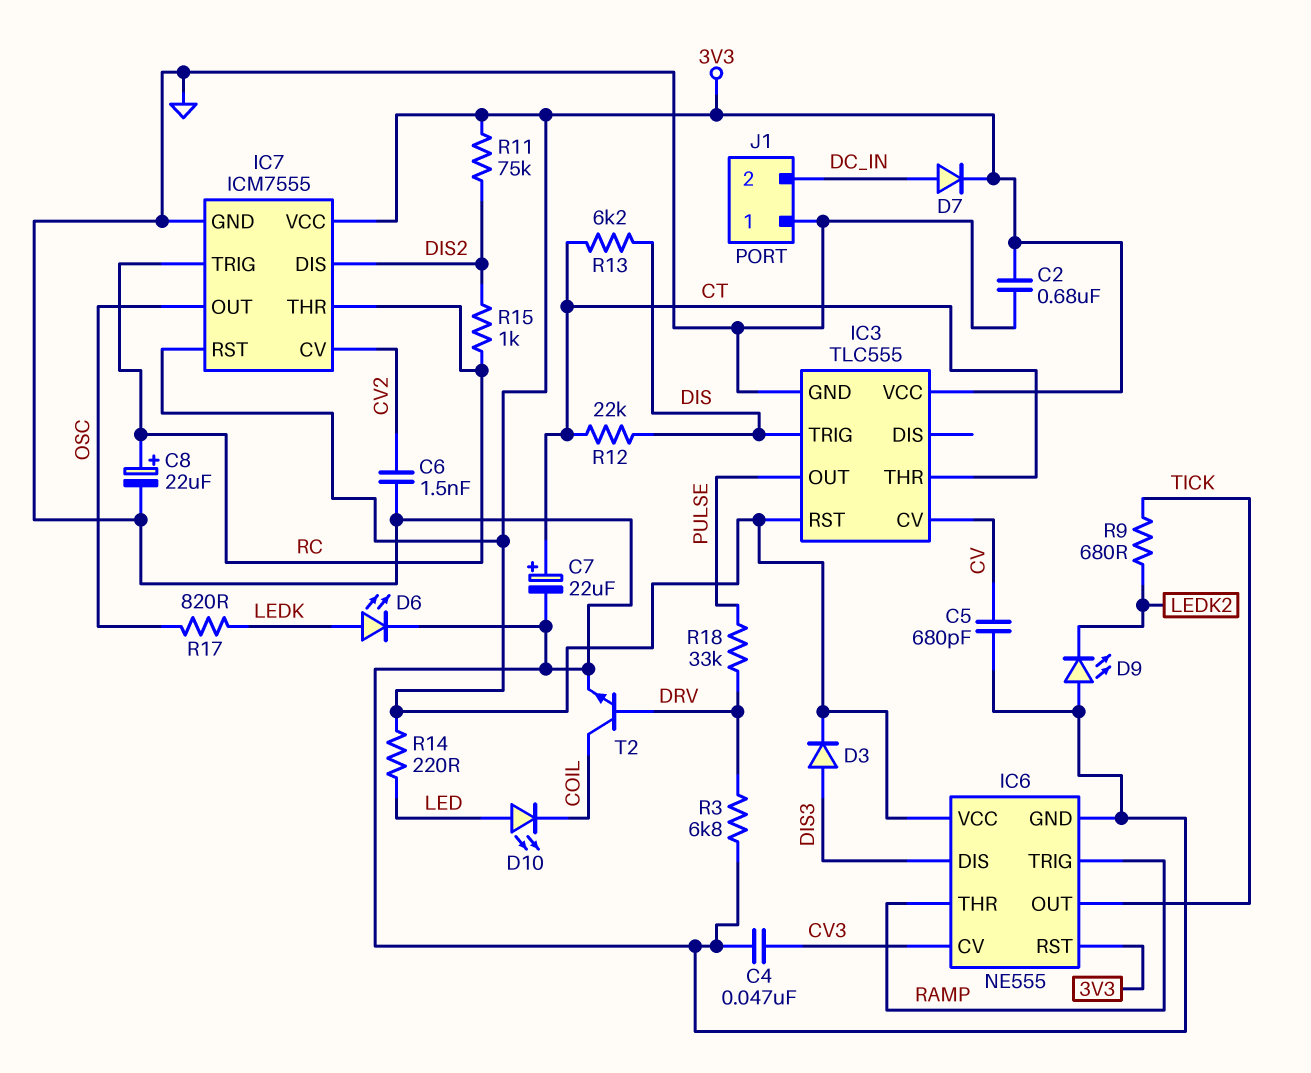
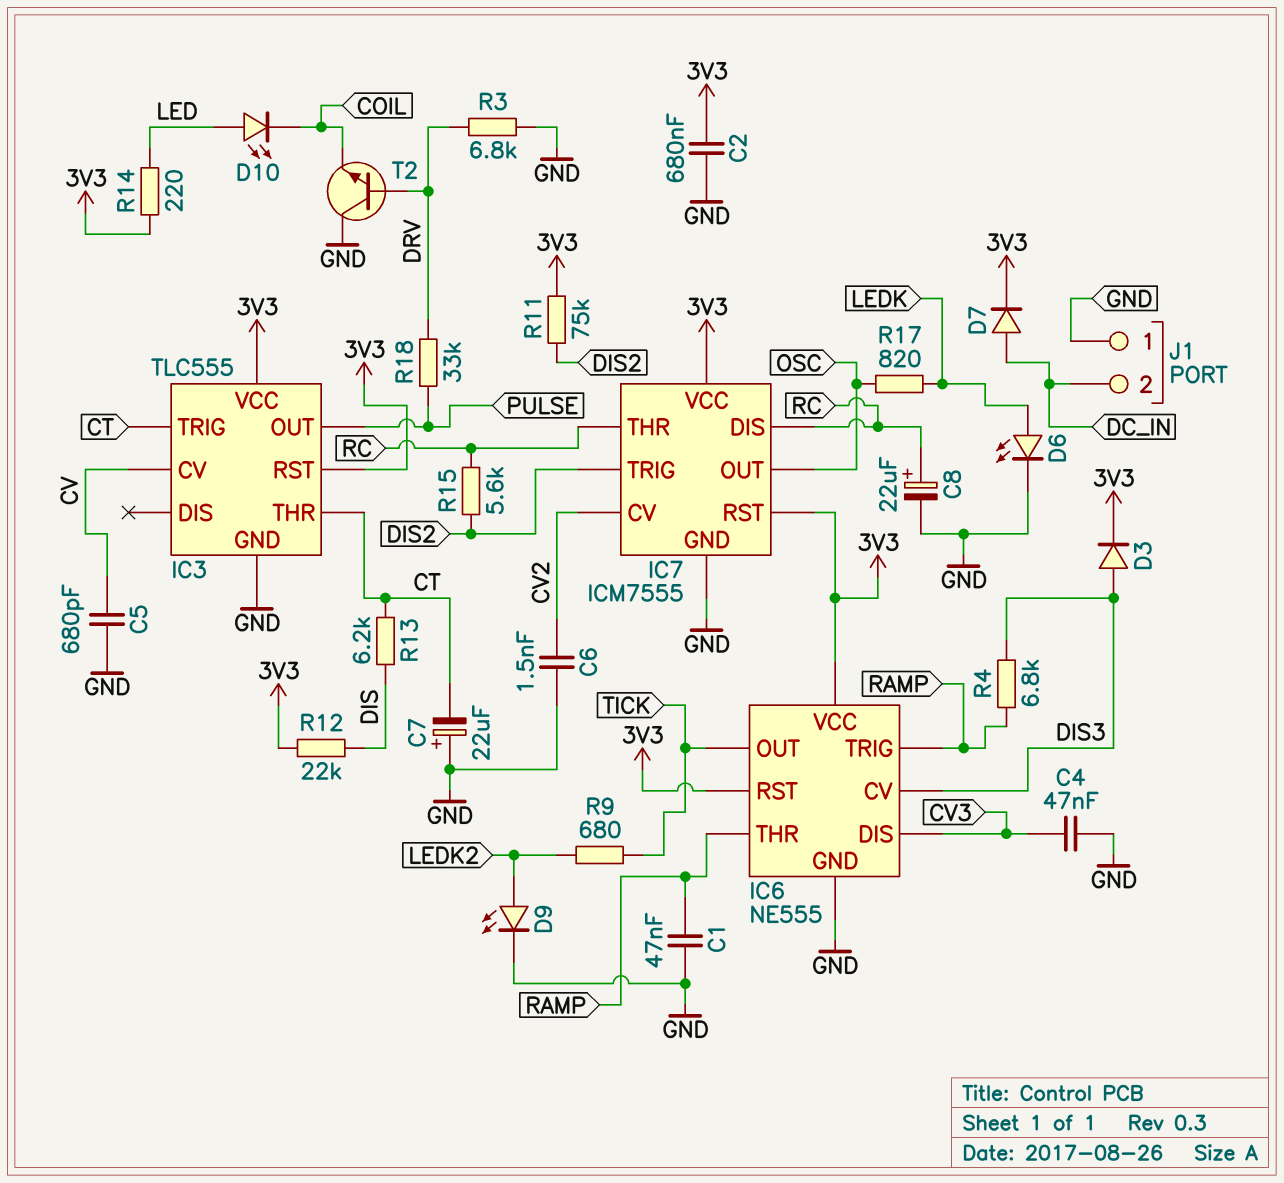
C1: none -> 47nF (GND, RAMP)
C7: 22uF (plus CT, minus GND) -> 22uF (plus GND, minus CT)
D9: LED (A GND, K LEDK2) -> LED (A LEDK2, K GND)
IC3 pin TRIG: DIS -> CT
IC6 pin CV: CV3 -> DIS3
IC6 pin DIS: DIS3 -> CV3
IC7 pin DIS: DIS2 -> RC
IC7 pin TRIG: RC -> DIS2
R4: none -> 6.8k (DIS3, RAMP)
R12: 22k (CT, DIS) -> 22k (3V3, DIS)
R15: 1k (DIS2, RC) -> 5.6k (DIS2, RC)
T2: NPN (B DRV, C COIL, E GND) -> NPN (B DRV, C GND, E COIL)

